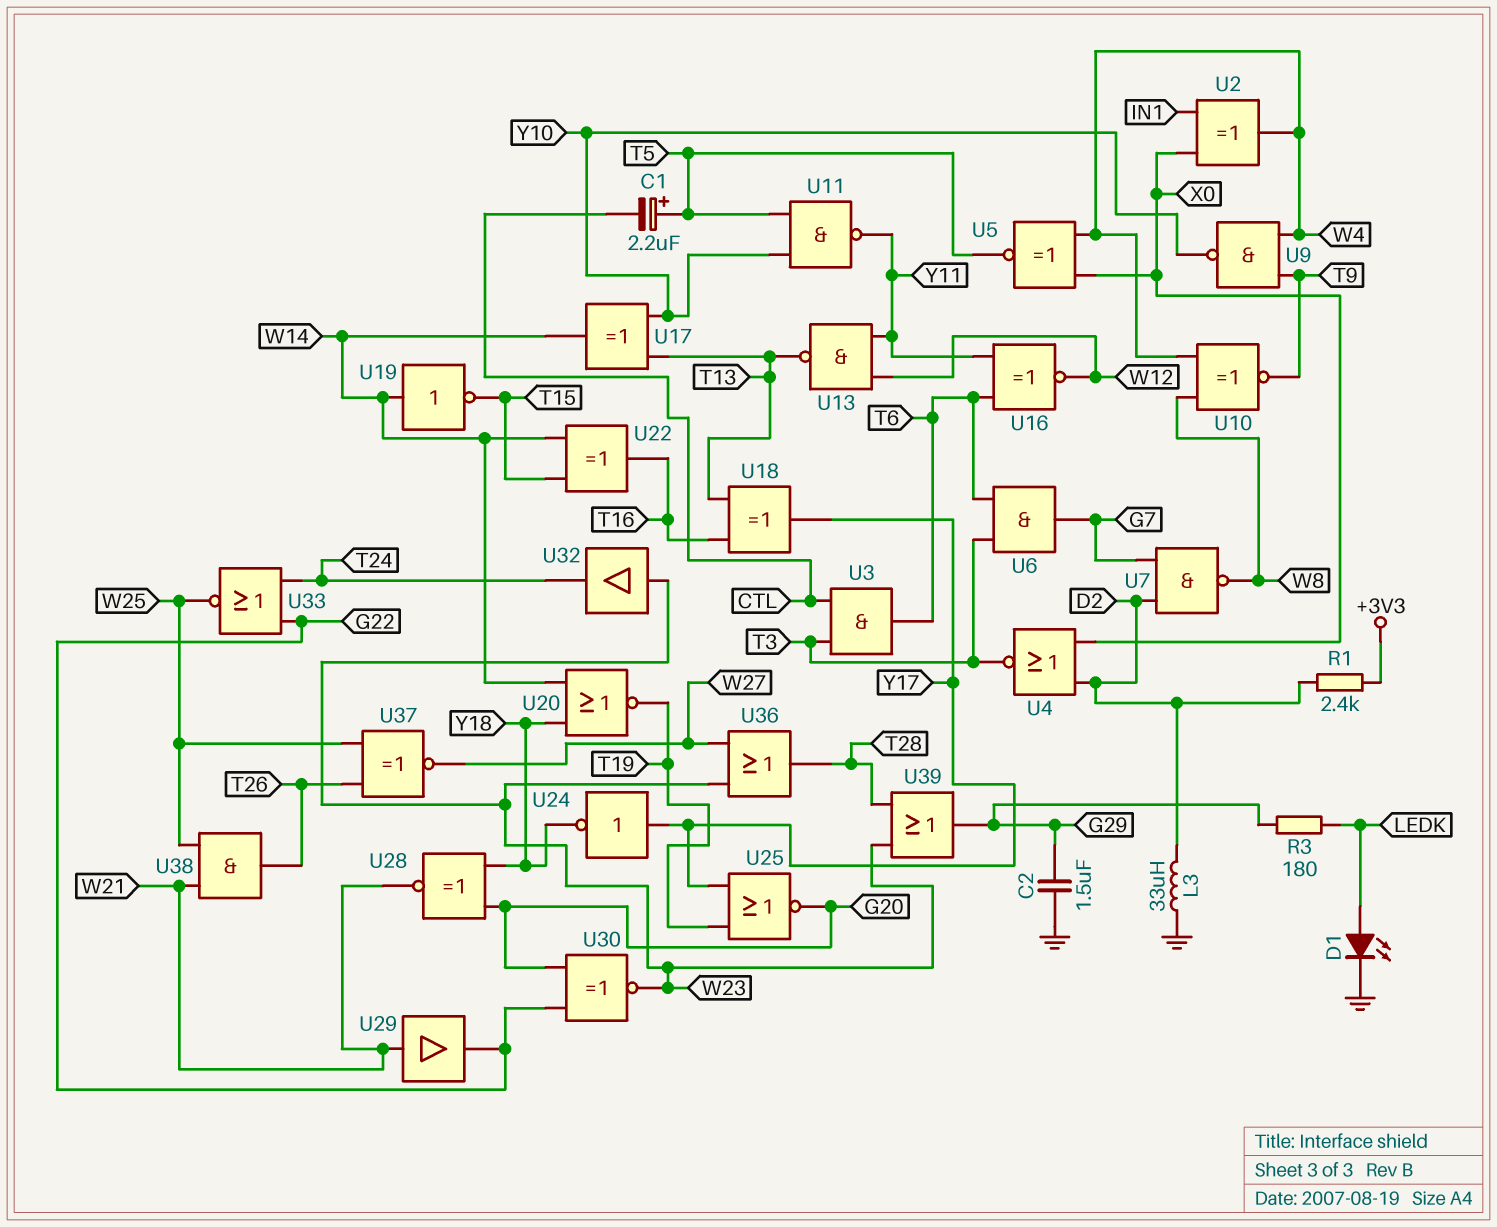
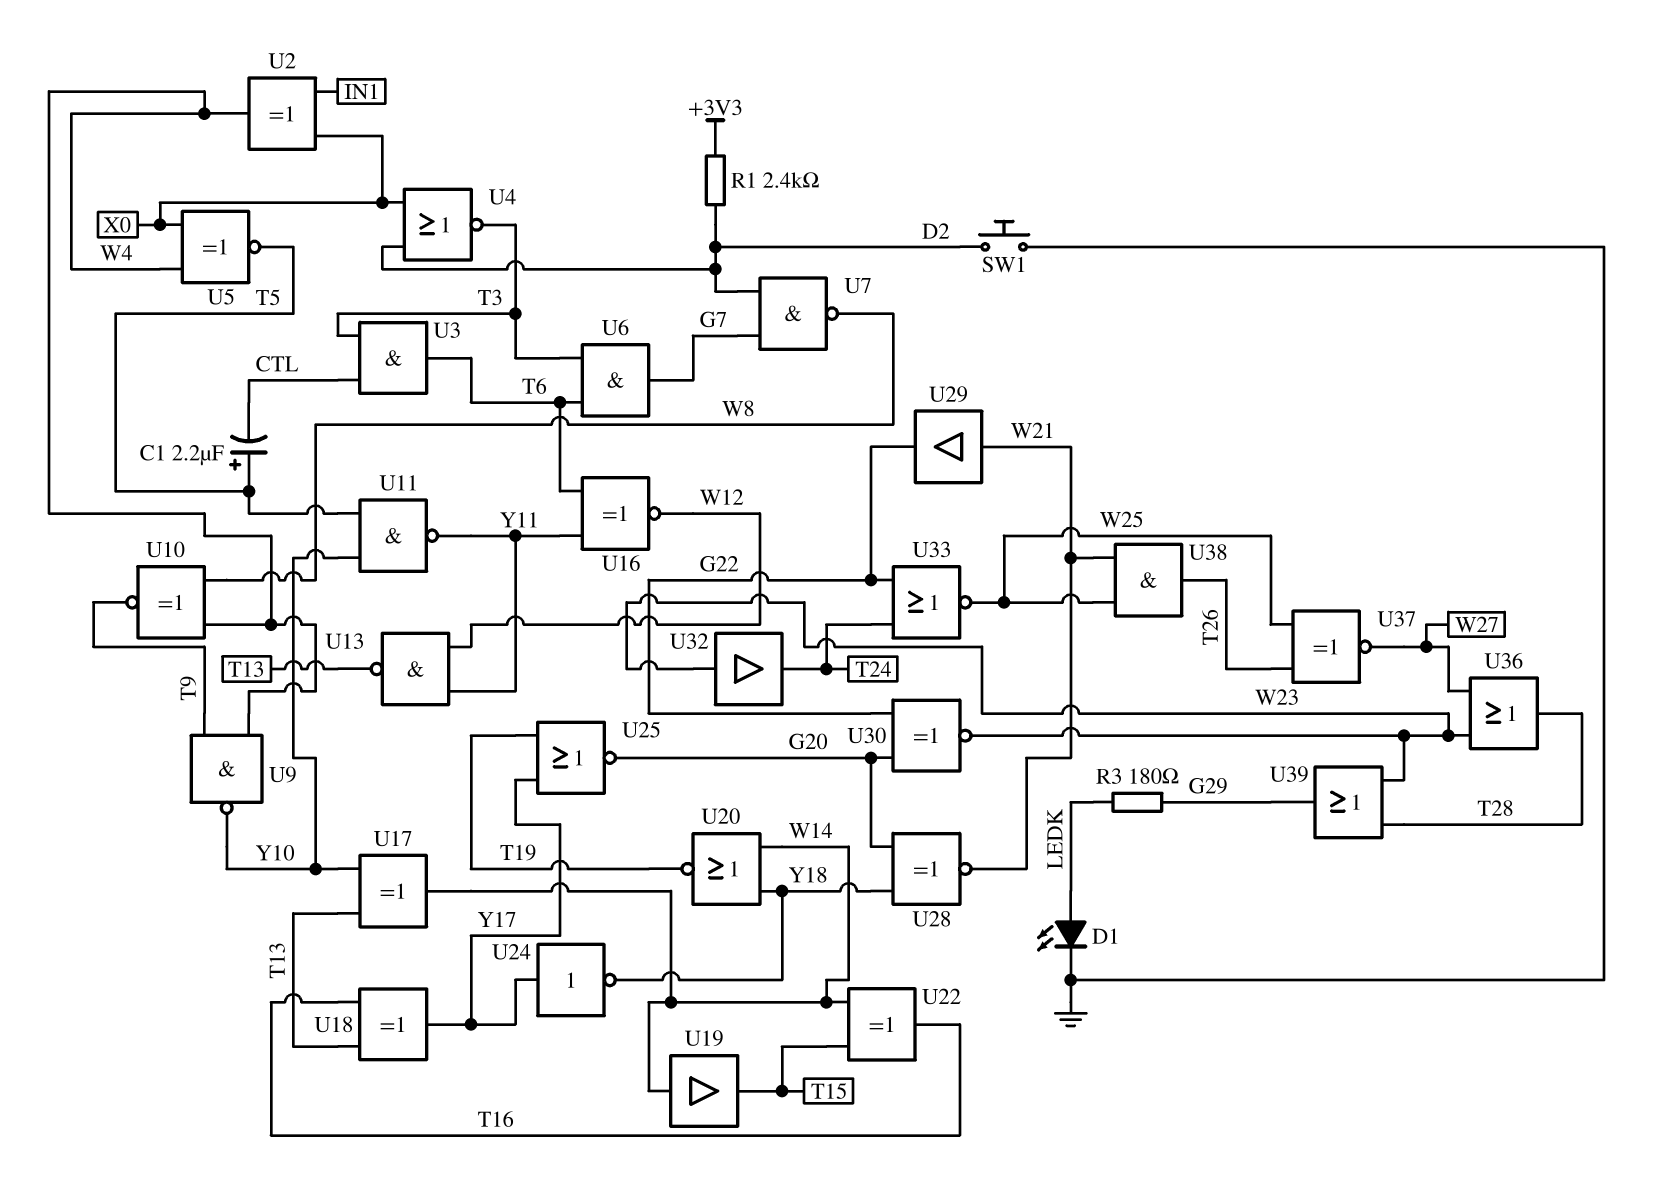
C2: 1.5uF (G29, GND) -> none
L3: 33uH (D2, GND) -> none
SW1: none -> button (D2, GND)
U19: NOT (in W14, out T15) -> buffer (in W14, out T15)

